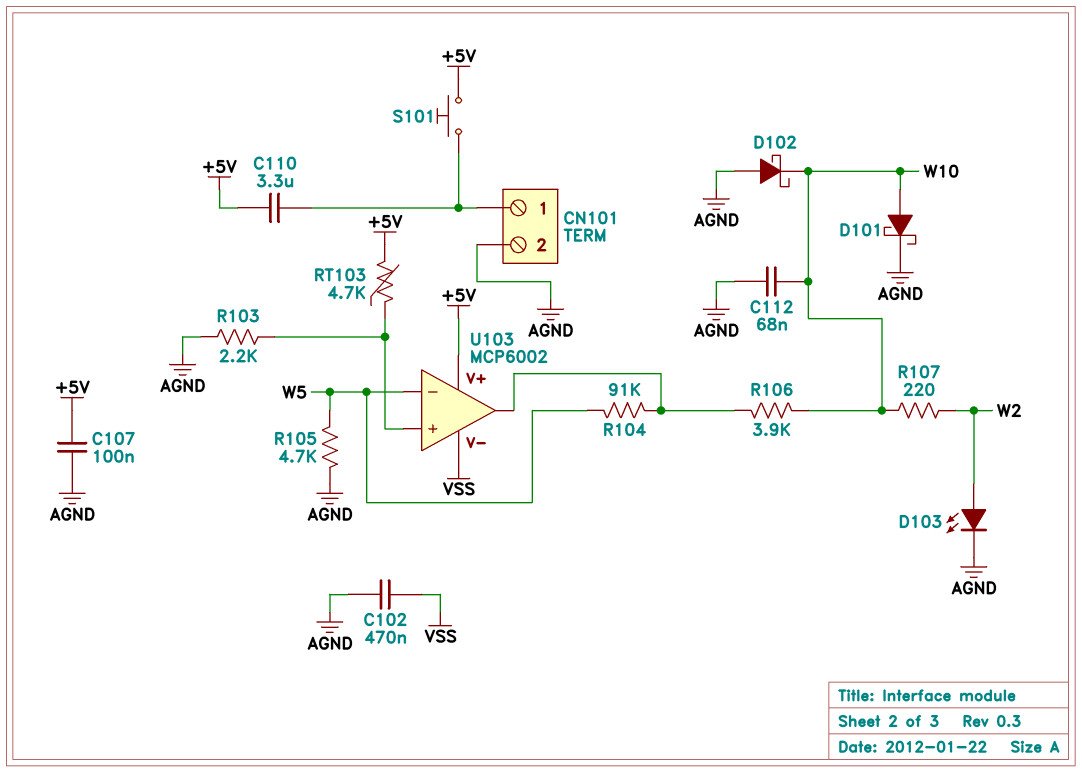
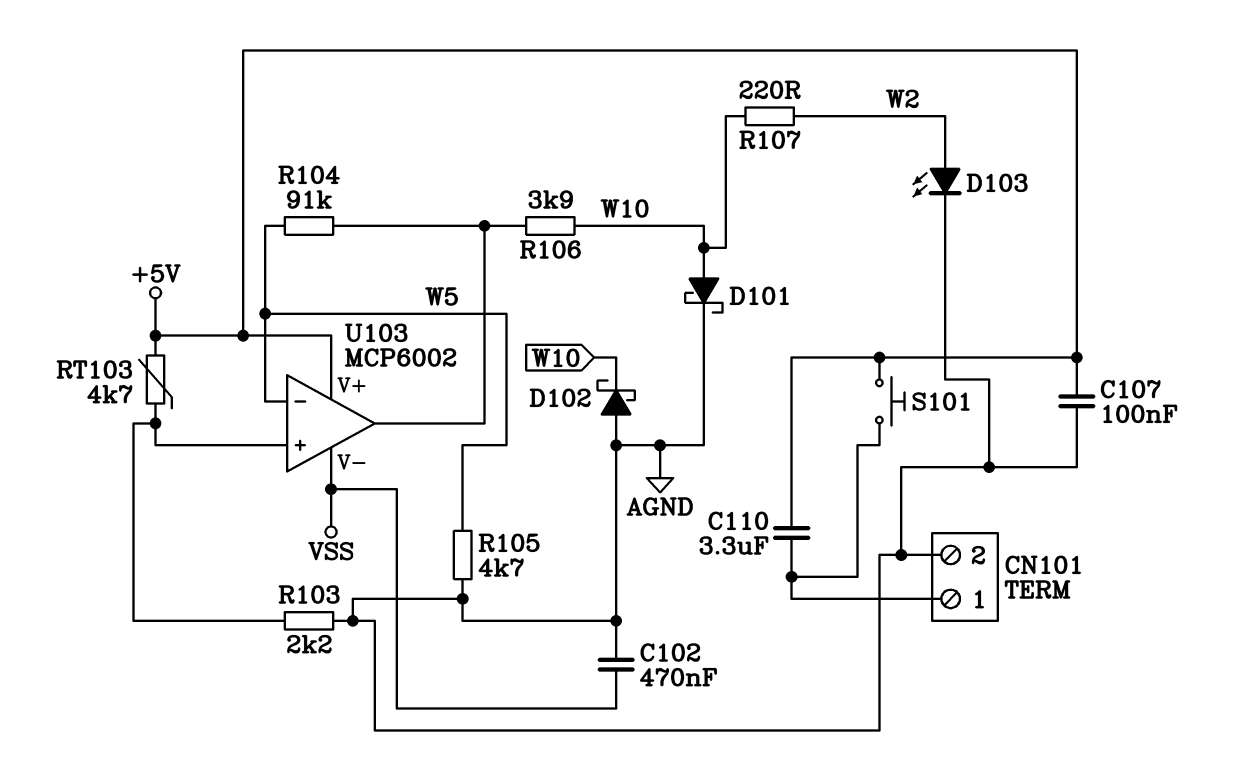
C112: 68nF (AGND, W10) -> none

